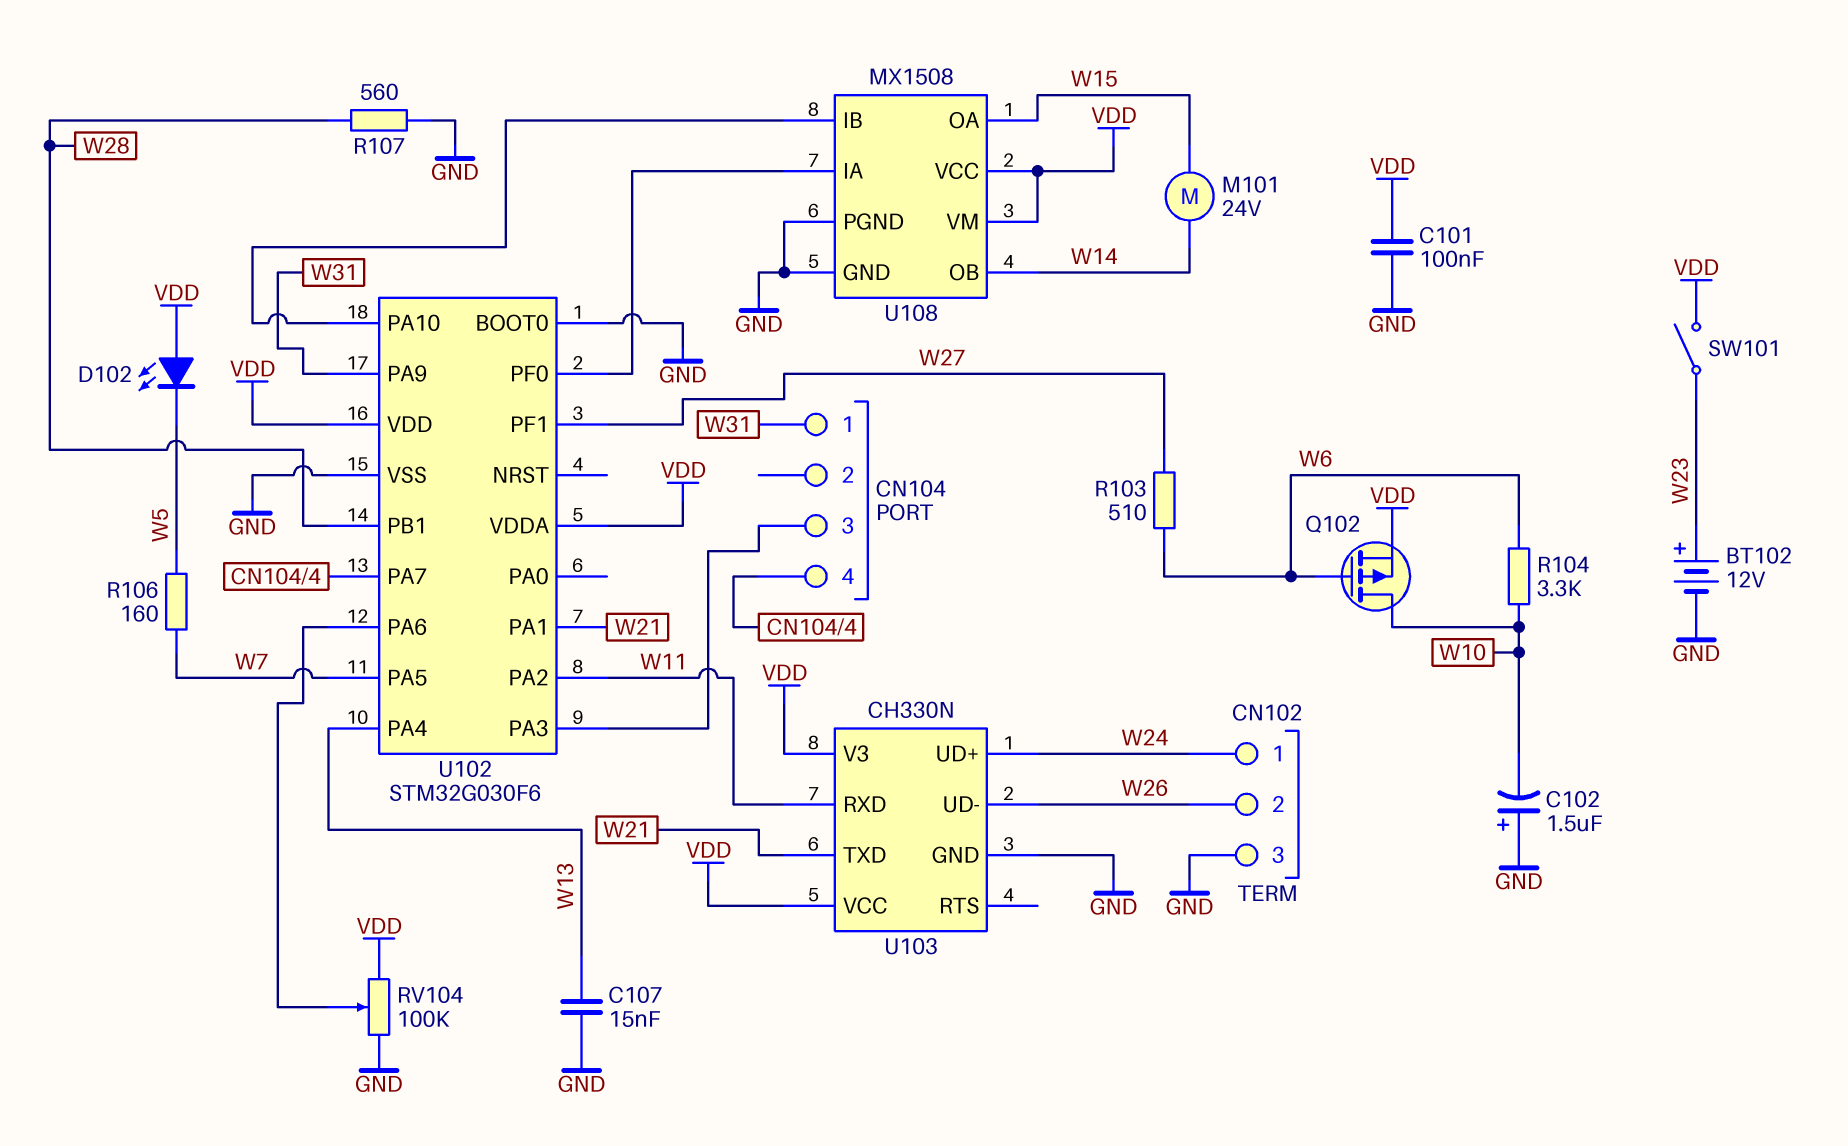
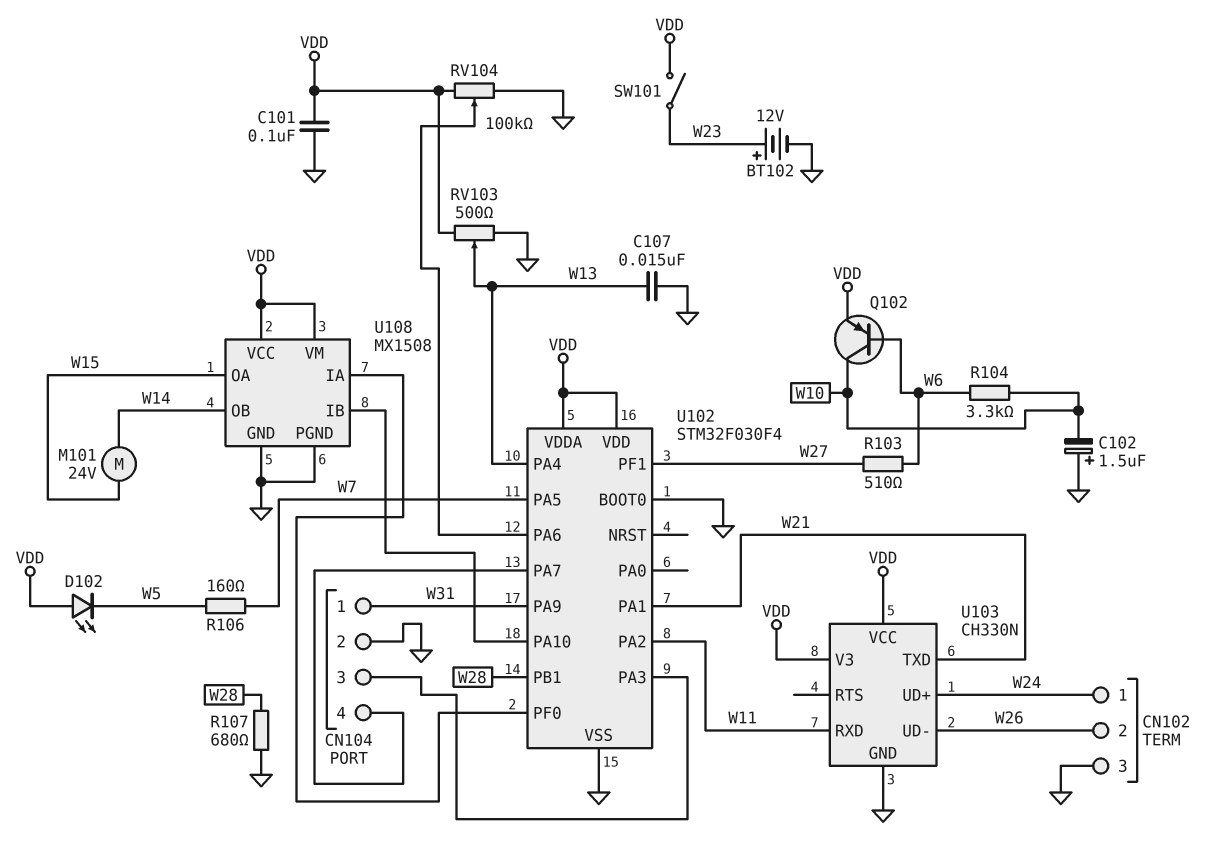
CN104 pin 2: none -> GND
Q102: PMOS (G W6, D W10, S VDD) -> PNP (B W6, C W10, E VDD)
R107: 560 (GND, W28) -> 680 (GND, W28)
RV103: none -> 500 (GND, VDD, wiper W13)
U102: STM32G030F6 -> STM32F030F4

